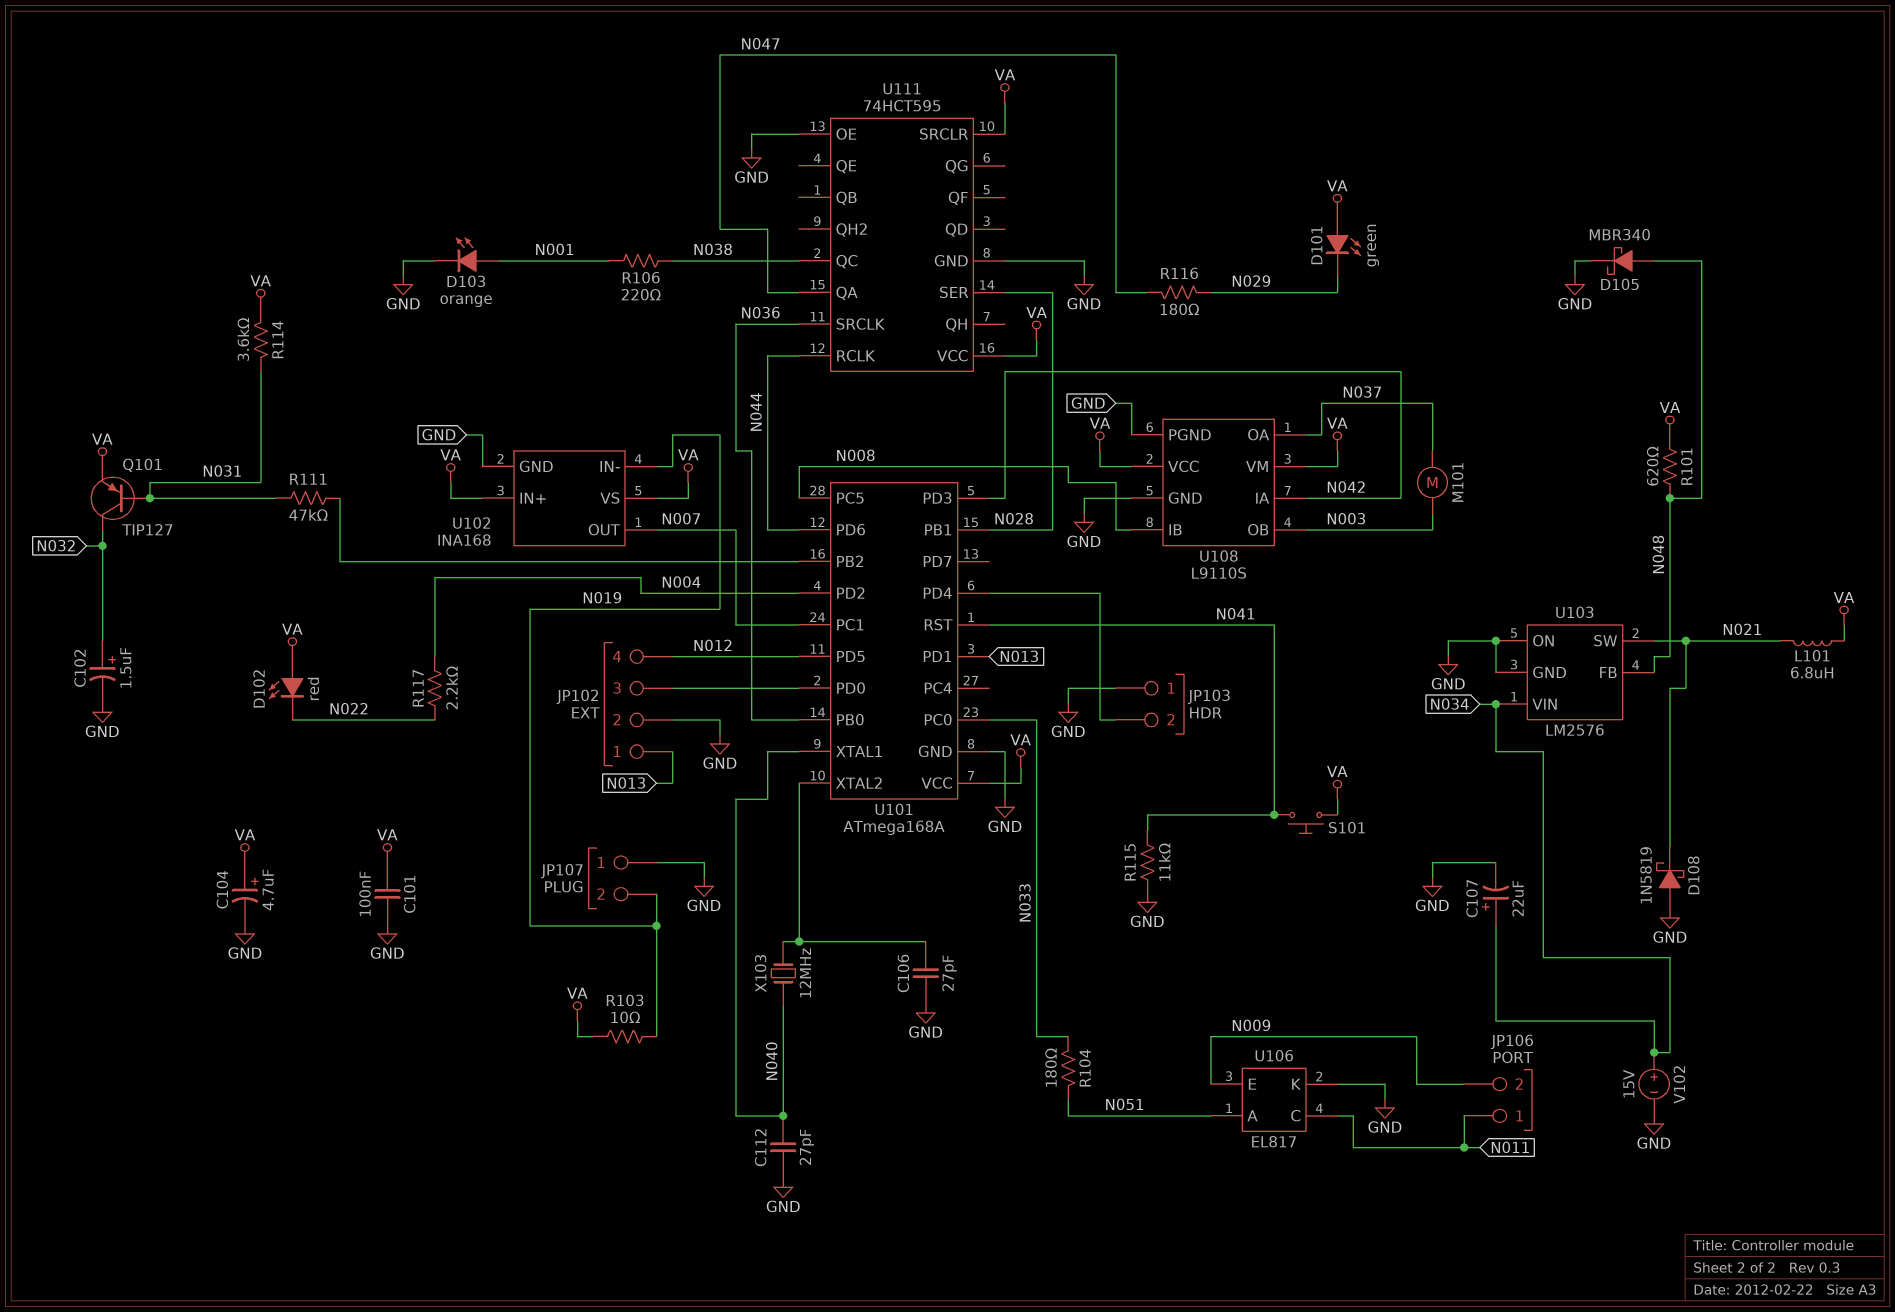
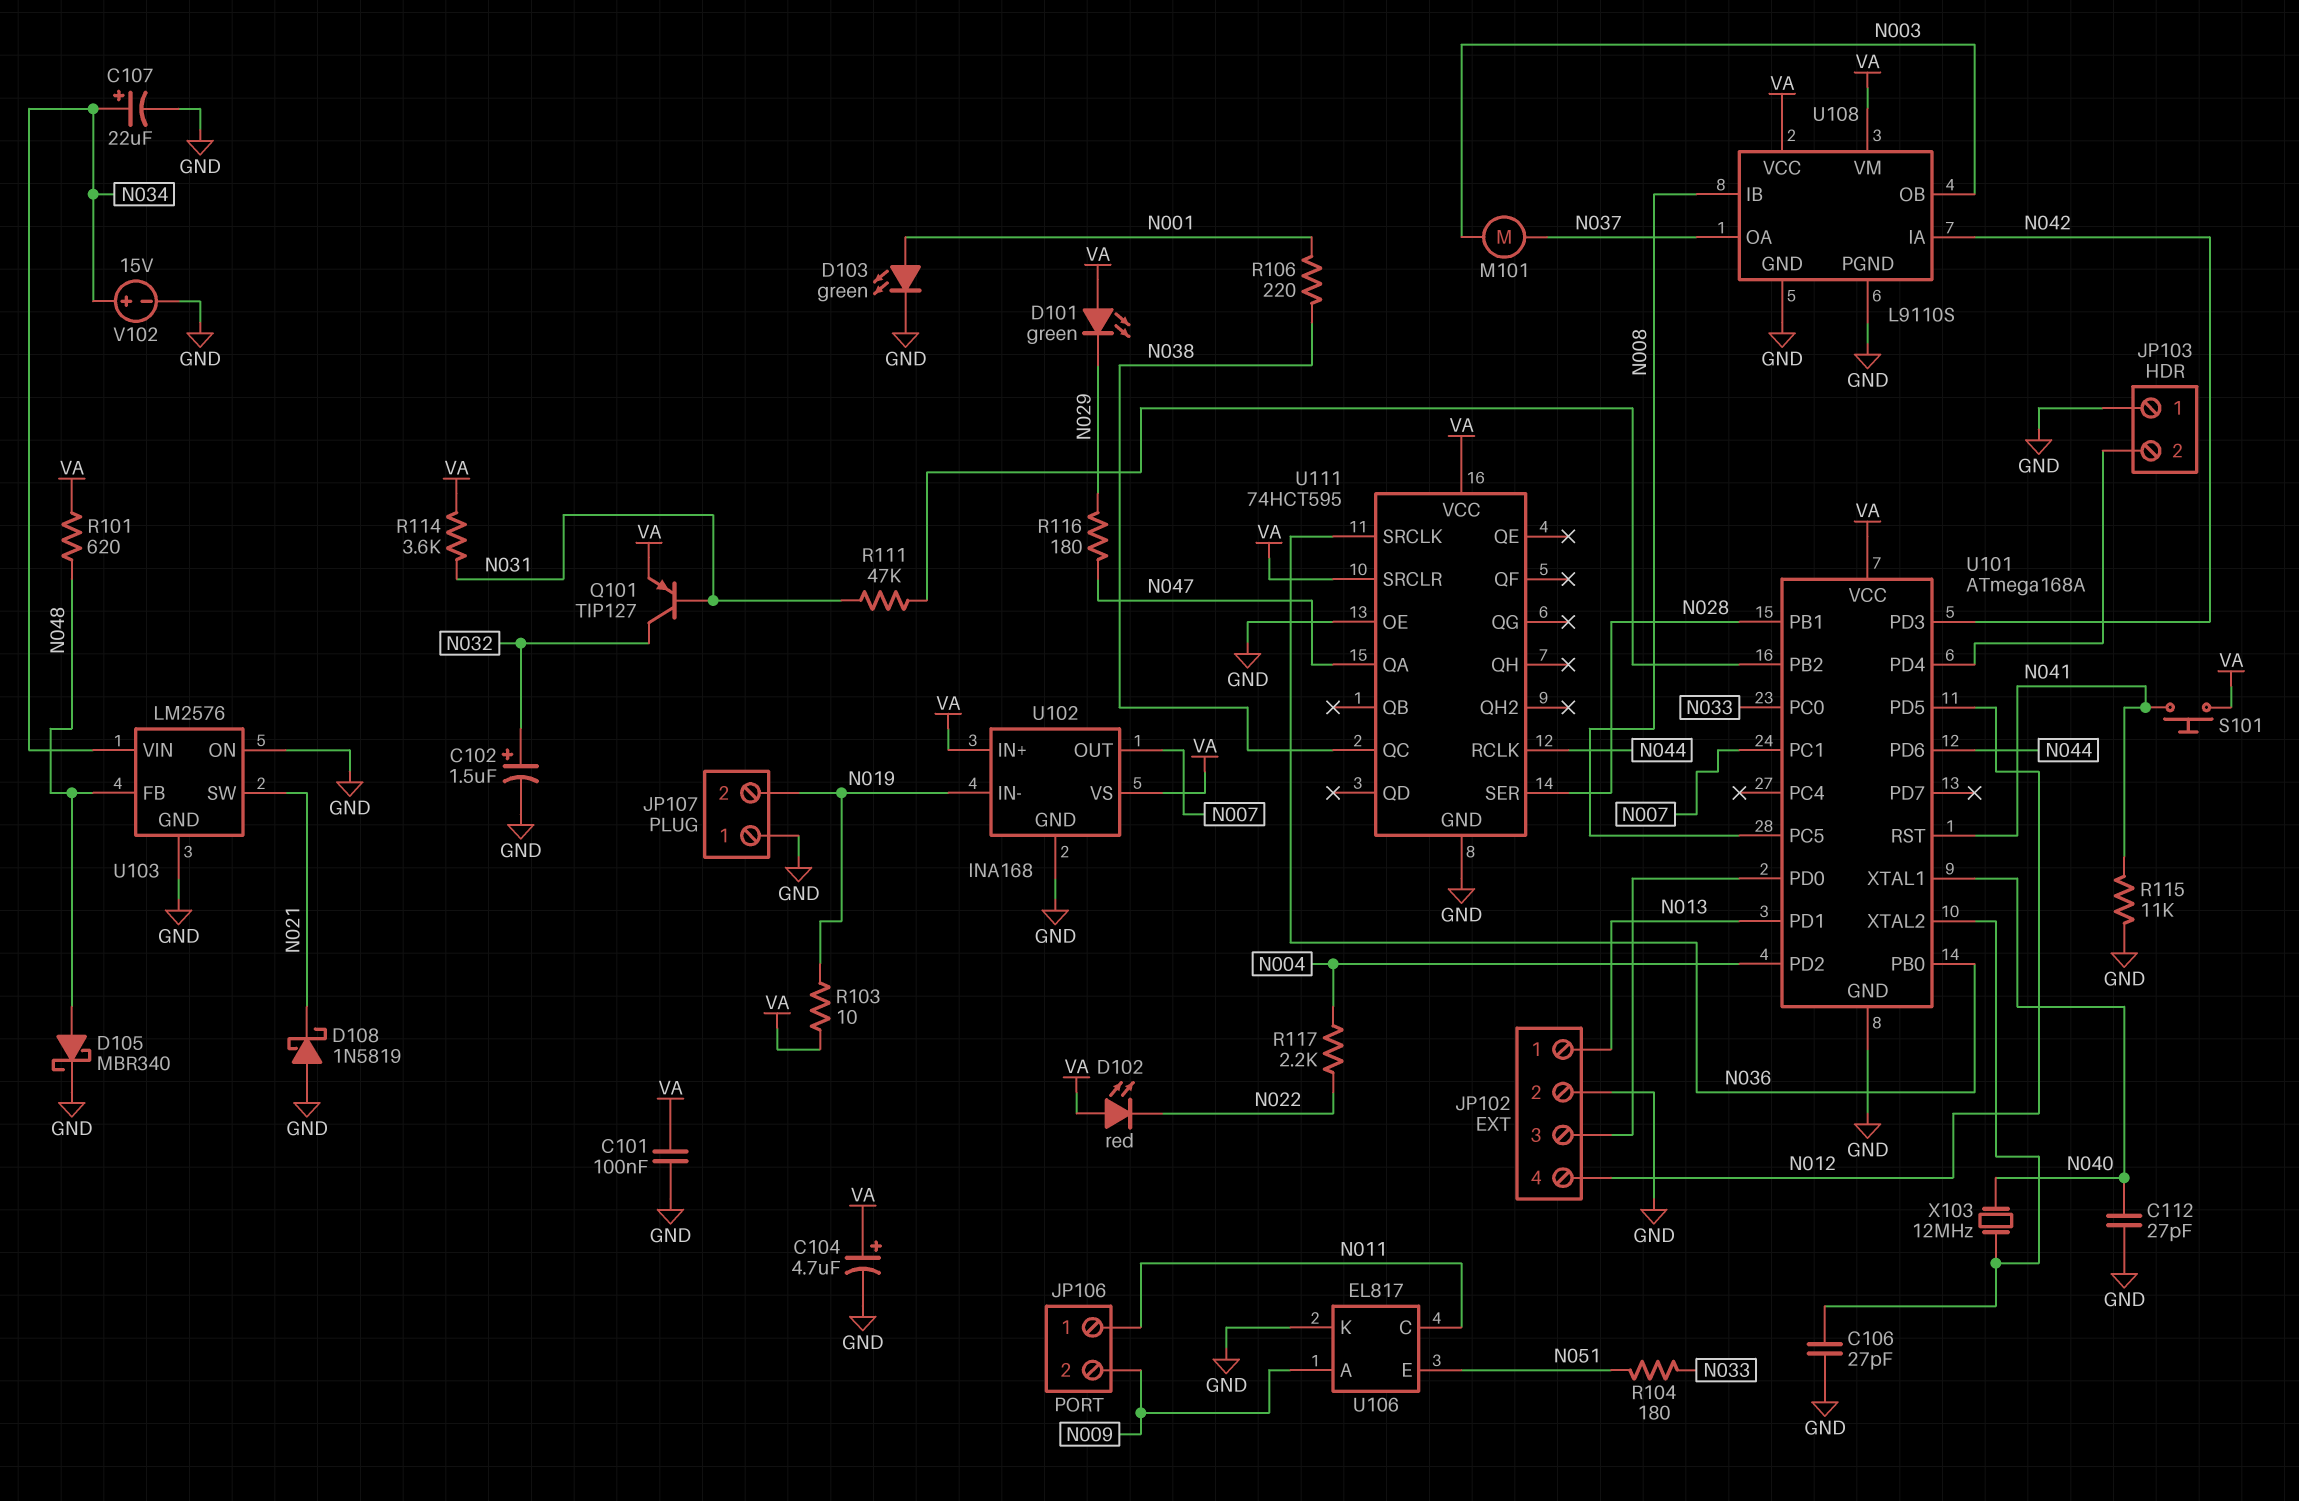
D103: LED orange (A N001, K GND) -> LED green (A N001, K GND)
L101: 6.8uH (N021, VA) -> none
U106 pin A: N051 -> N009
U106 pin E: N009 -> N051

